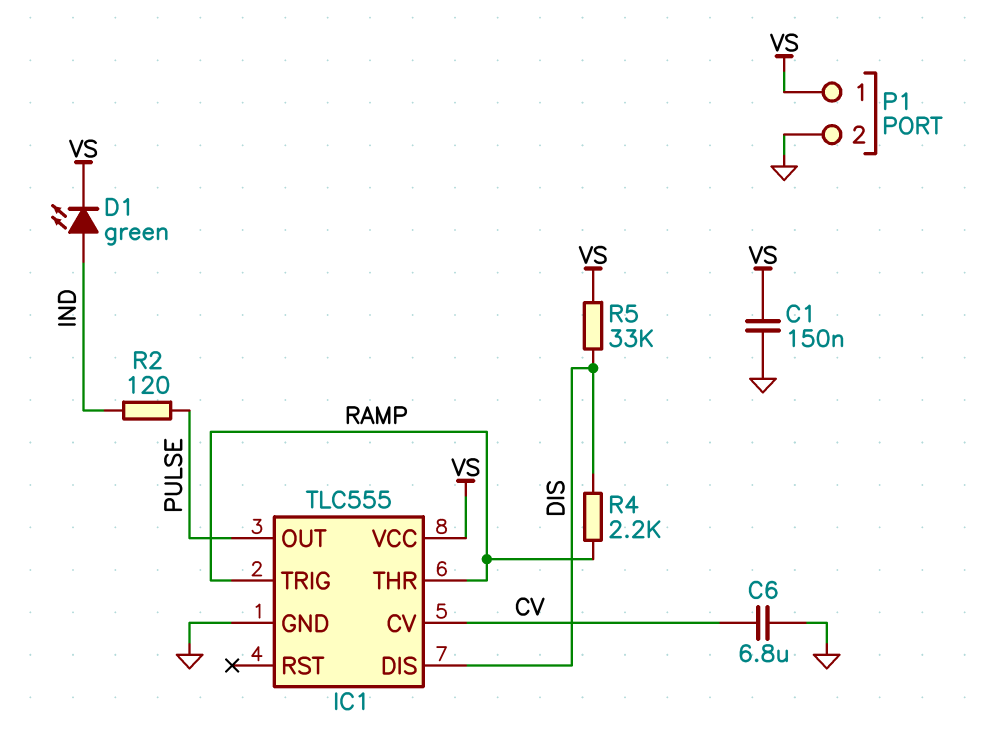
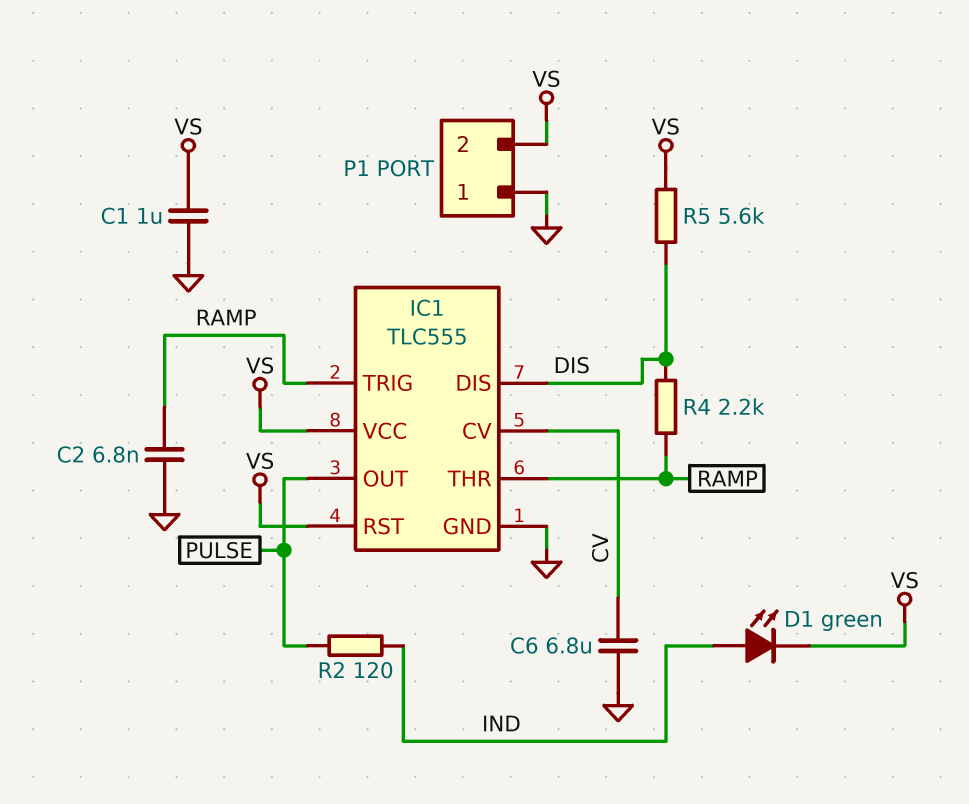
C1: 150nF (GND, VS) -> 1uF (GND, VS)
C2: none -> 6.8nF (GND, RAMP)
IC1 pin RST: none -> VS
P1 pin 1: VS -> GND
P1 pin 2: GND -> VS
R5: 33k (DIS, VS) -> 5.6k (DIS, VS)

